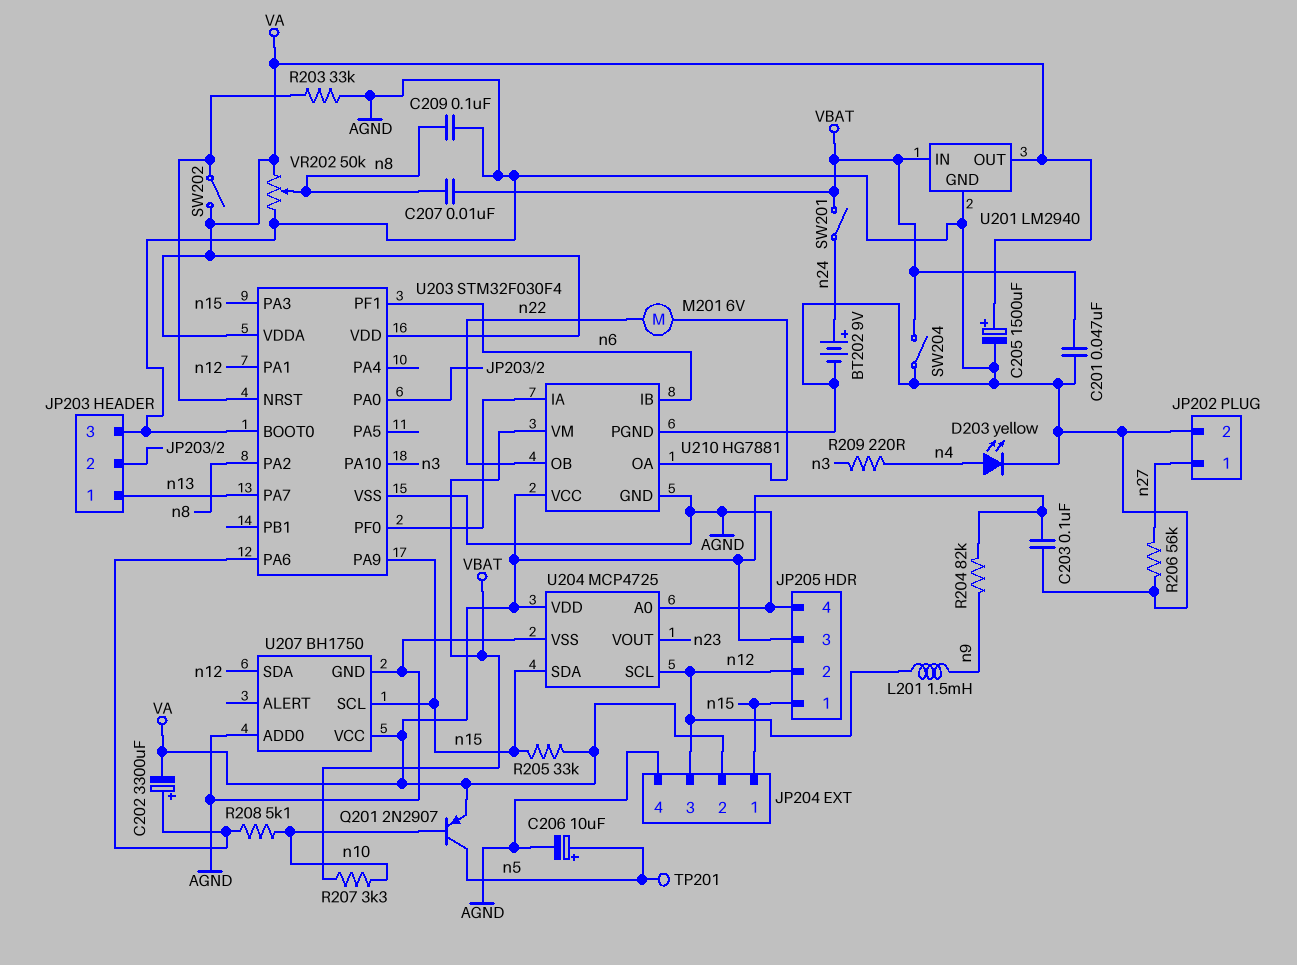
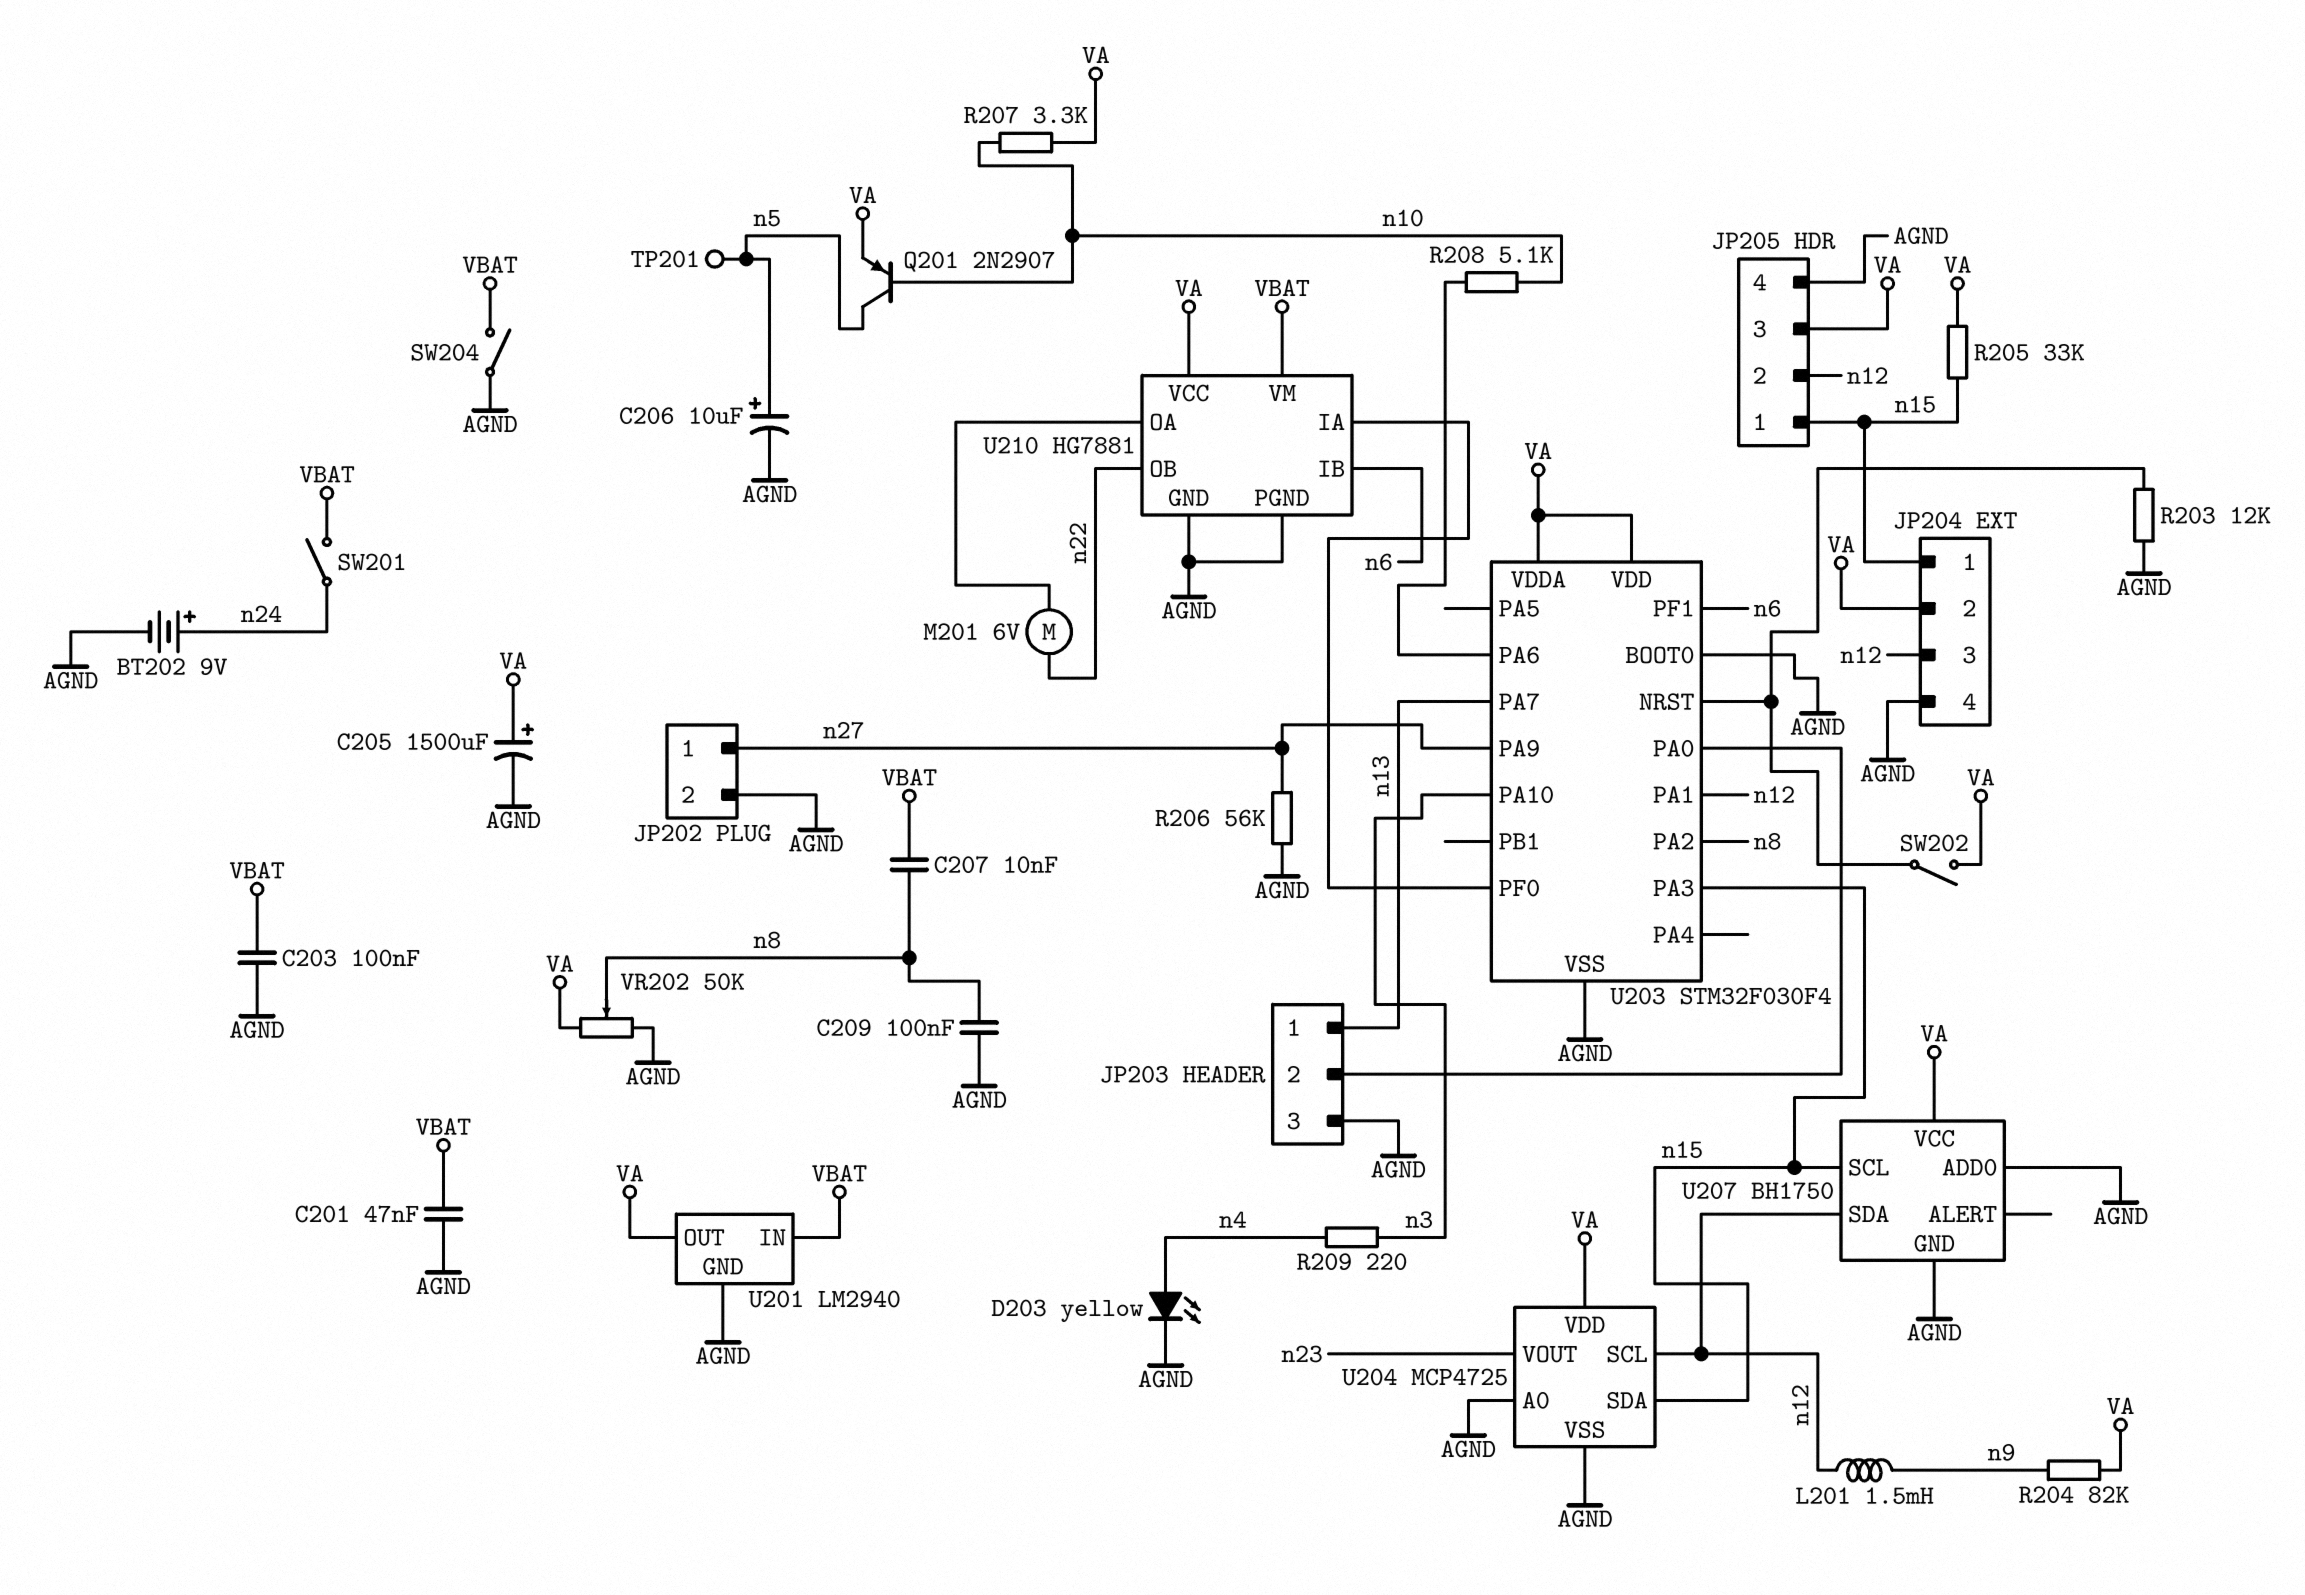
C202: 3300uF (plus U203/PA6, minus VA) -> none
C203: 100nF (AGND, VA) -> 100nF (AGND, VBAT)
R203: 33k (AGND, U203/NRST) -> 12k (AGND, U203/NRST)
R207: 3.3k (VBAT, n10) -> 3.3k (VA, n10)
U203 pin PA9: n15 -> n27

